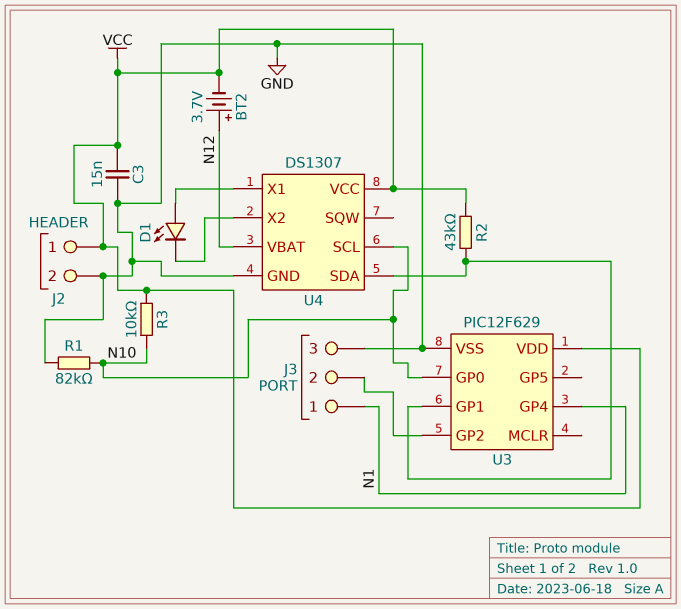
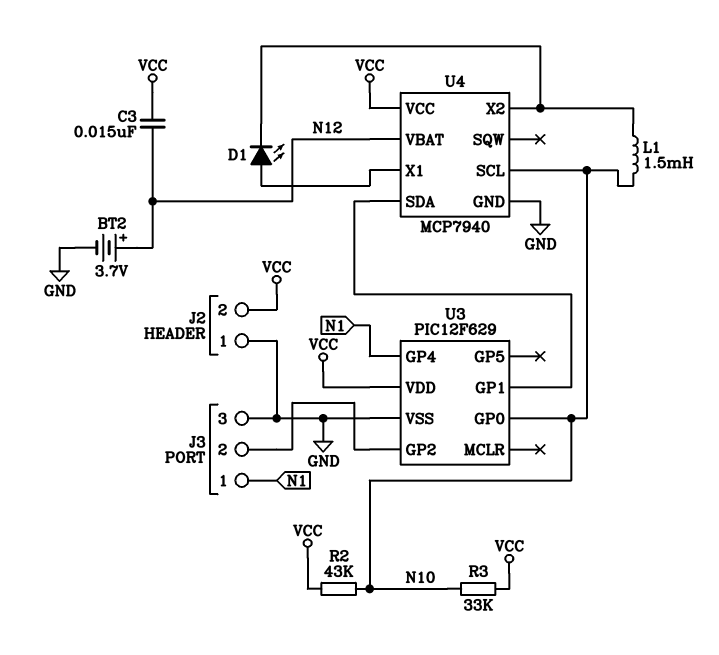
BT2: 3.7V (plus N12, minus VCC) -> 3.7V (plus N12, minus GND)
C3: 15nF (GND, VCC) -> 15nF (N12, VCC)
J2 pin 1: VCC -> GND
J2 pin 2: GND -> VCC
L1: none -> 1.5mH (N10, U4/X2)
R1: 82k (GND, N10) -> none
R2: 43k (U3/GP1, VCC) -> 43k (N10, VCC)
R3: 10k (N10, VCC) -> 33k (N10, VCC)
U4: DS1307 -> MCP7940

